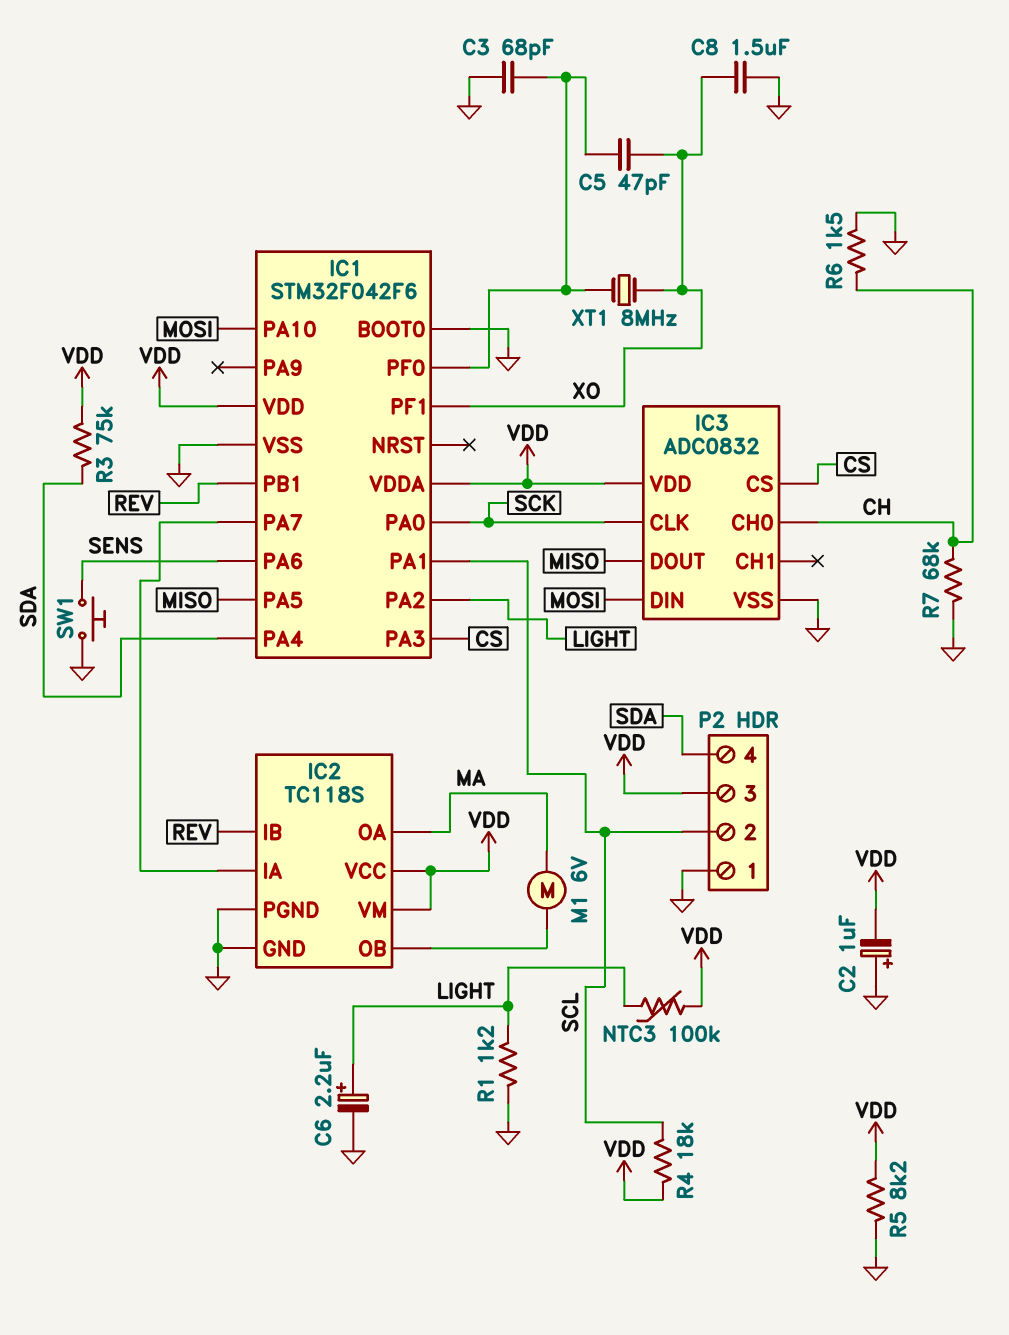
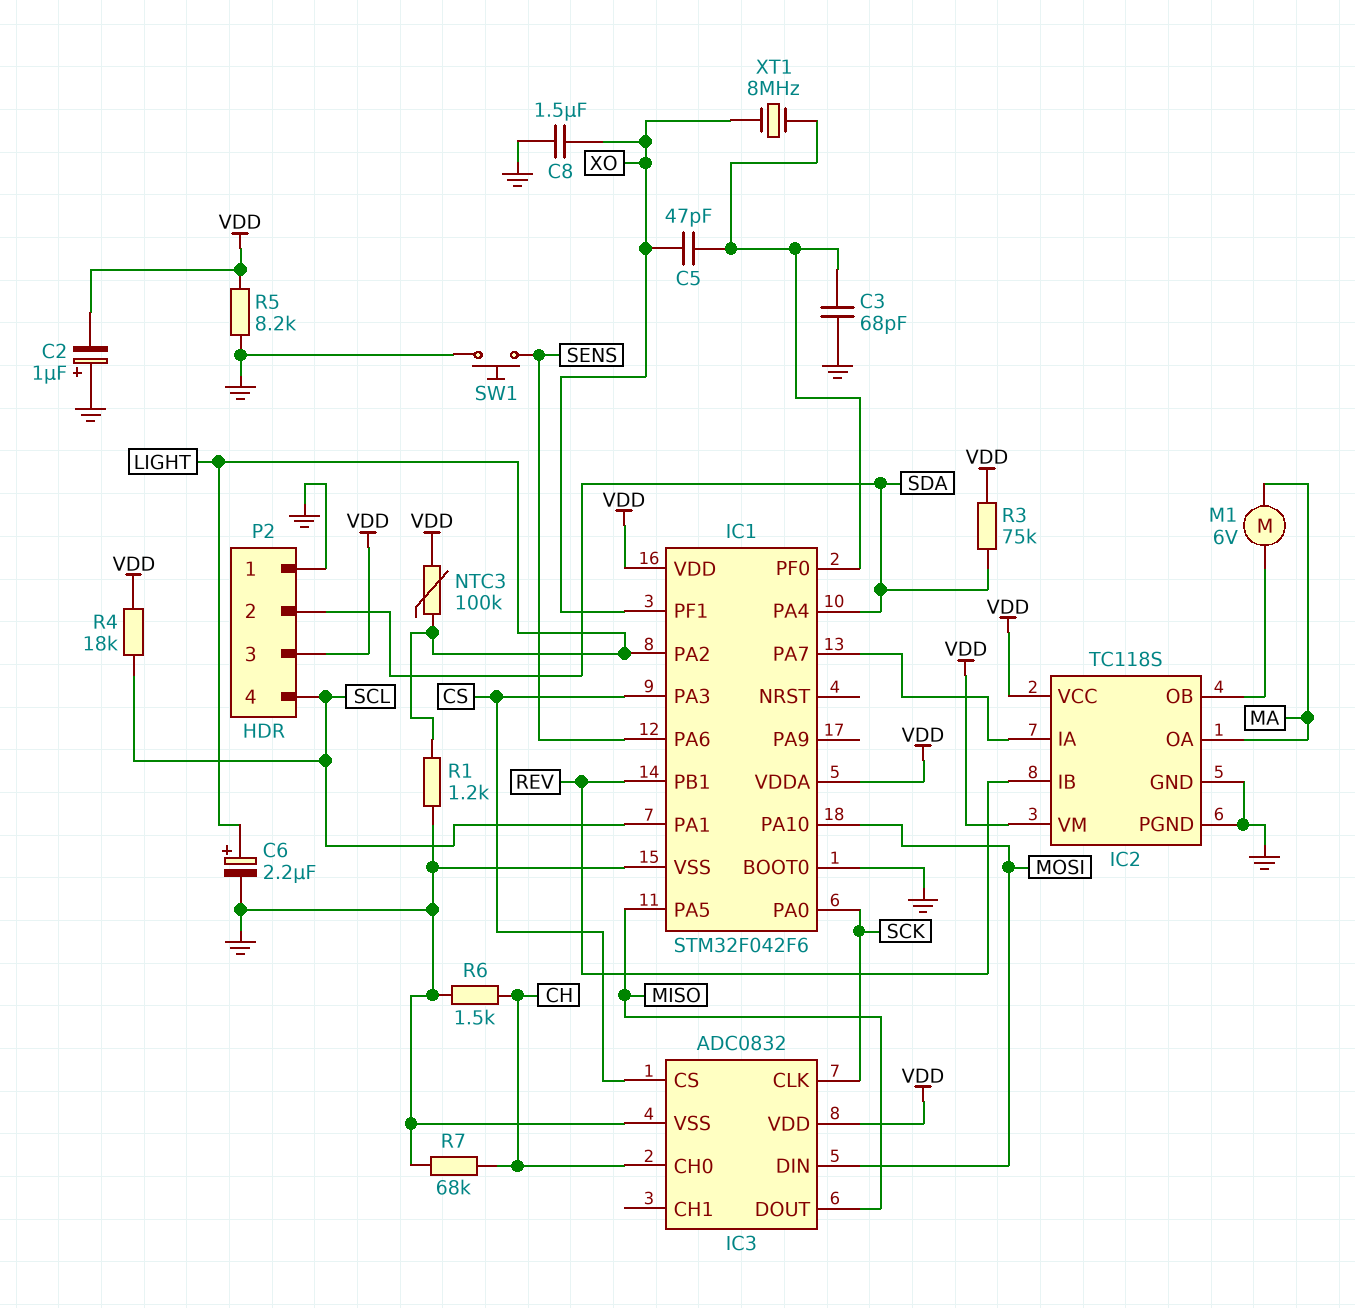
P2 pin 2: SCL -> SDA
P2 pin 4: SDA -> SCL

